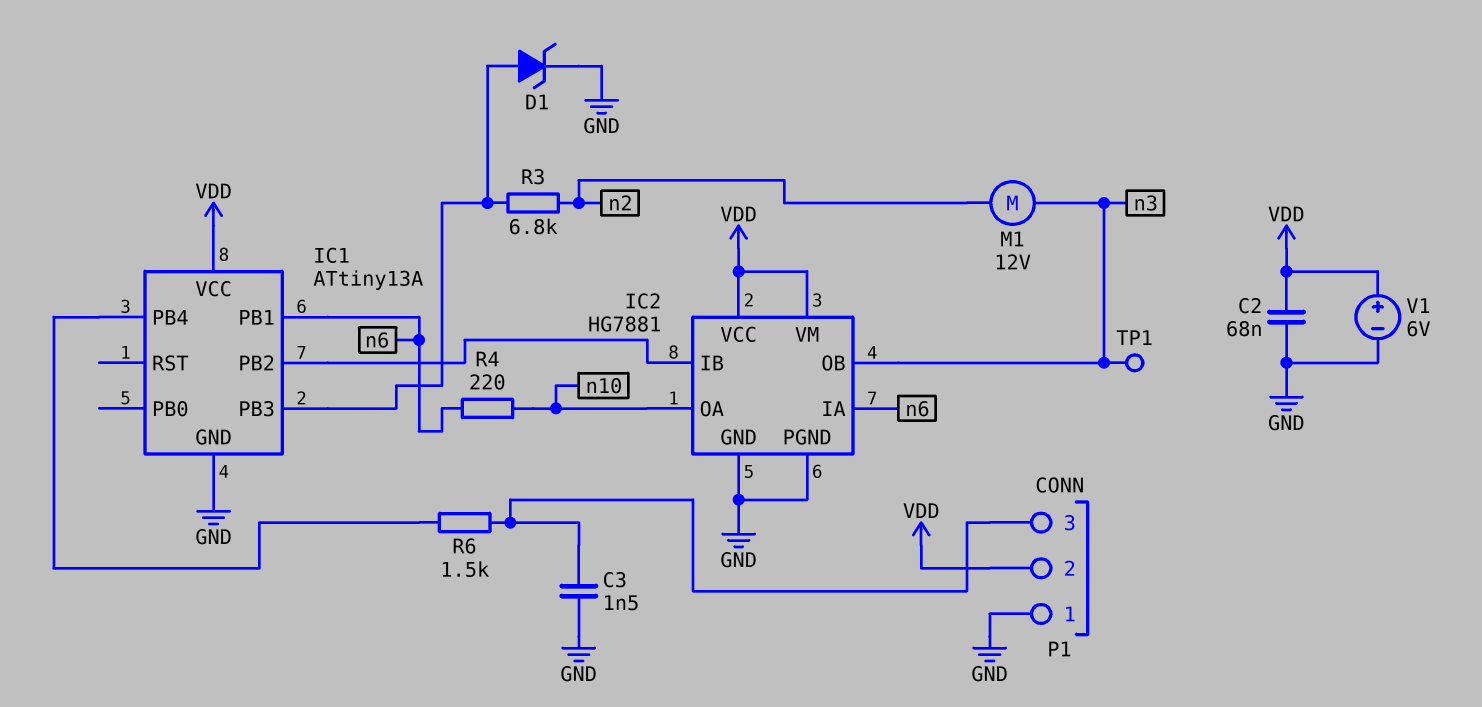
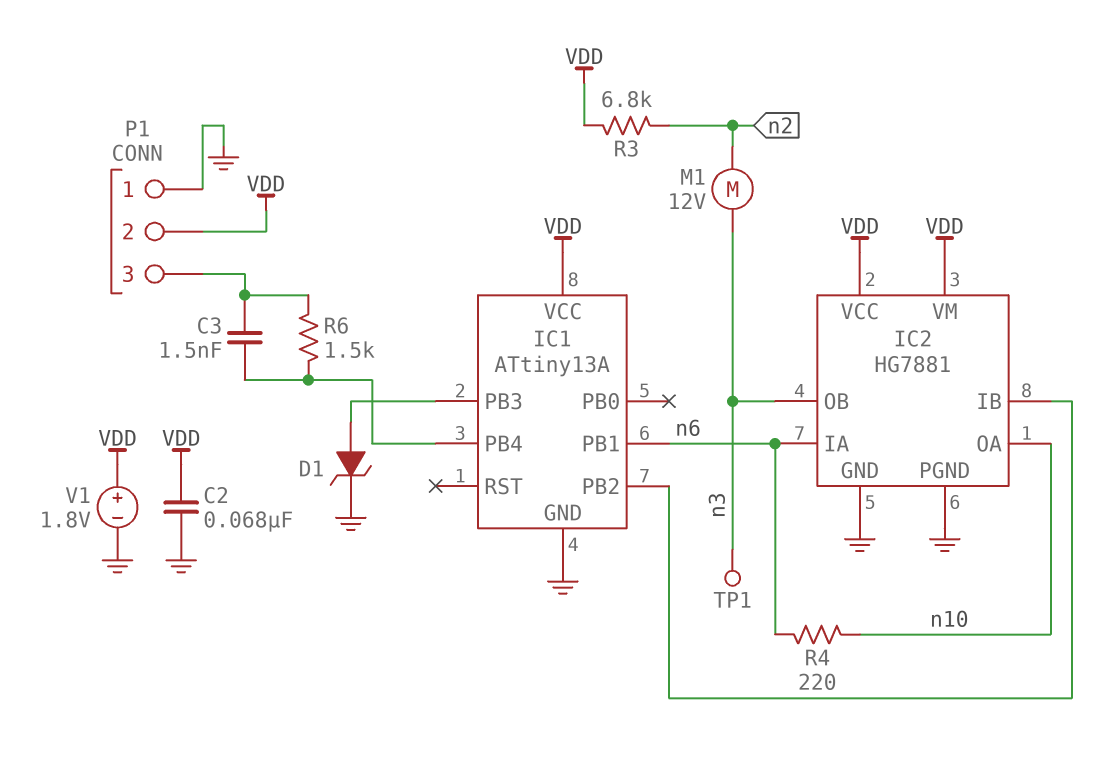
C3: 1.5nF (GND, P1/3) -> 1.5nF (IC1/PB4, P1/3)
R3: 6.8k (IC1/PB3, n2) -> 6.8k (VDD, n2)
V1: 6V (plus VDD, minus GND) -> 1.8V (plus VDD, minus GND)

